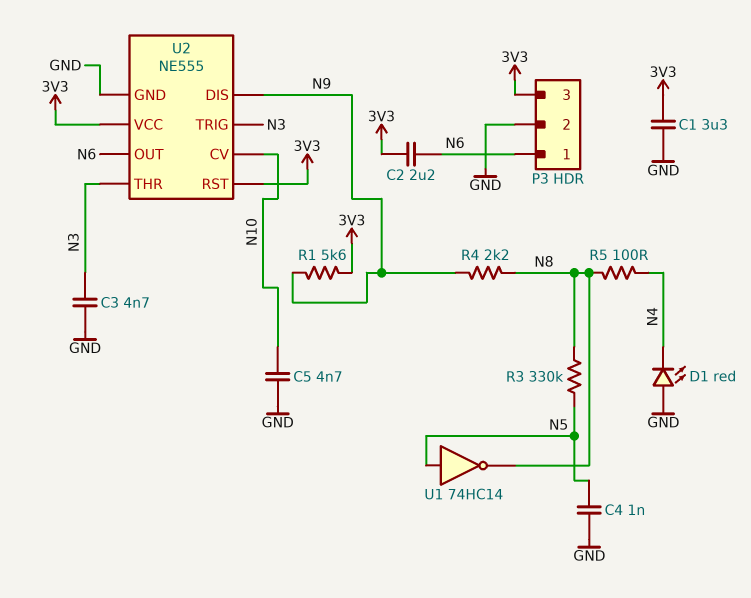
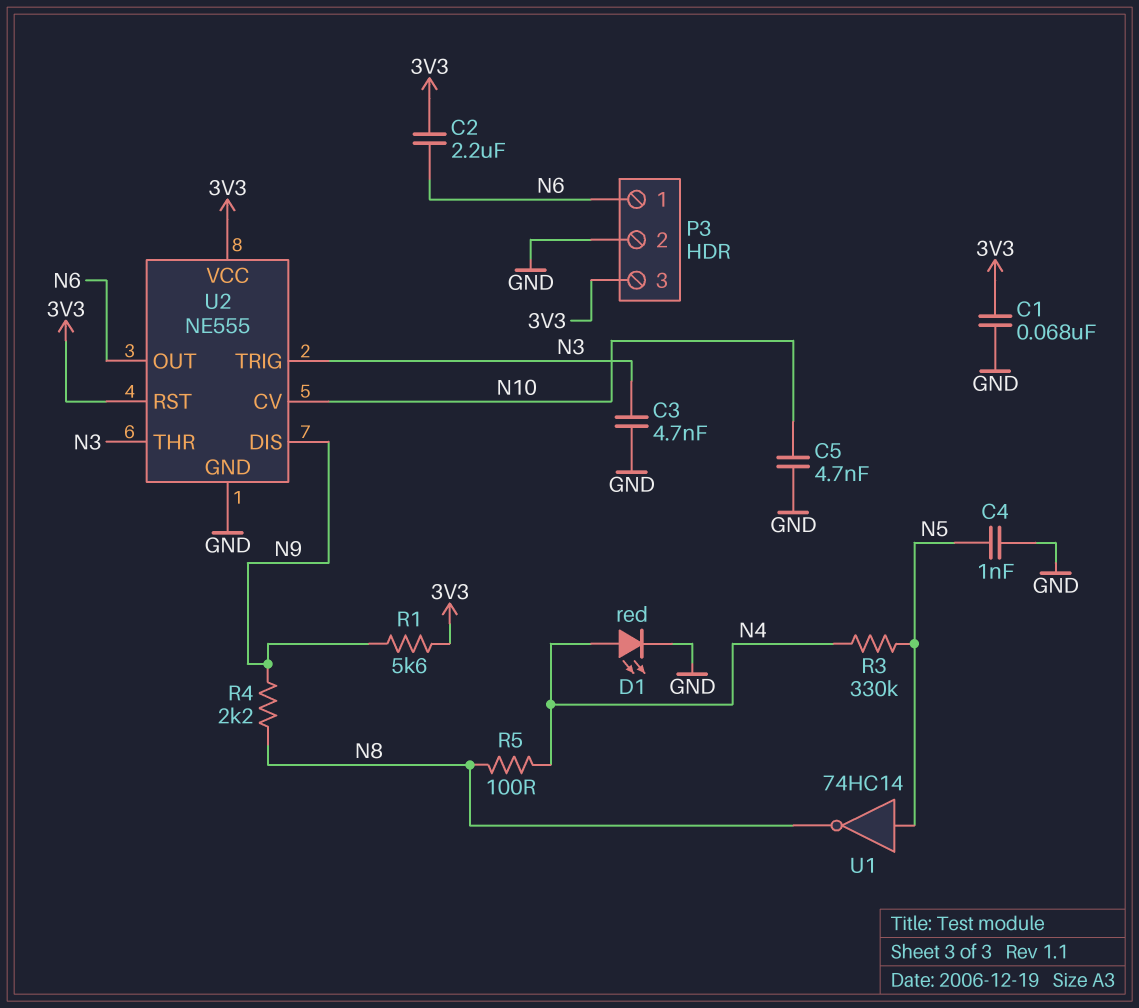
C1: 3.3uF (3V3, GND) -> 68nF (3V3, GND)
D1: LED red (A GND, K N4) -> LED red (A N4, K GND)
R3: 330k (N5, N8) -> 330k (N4, N5)

